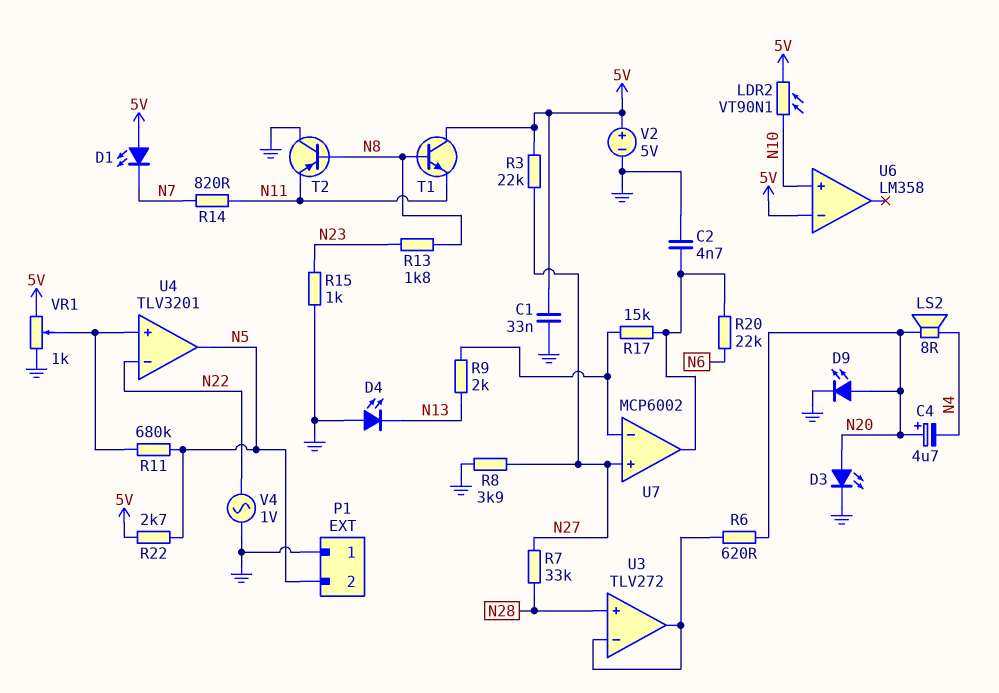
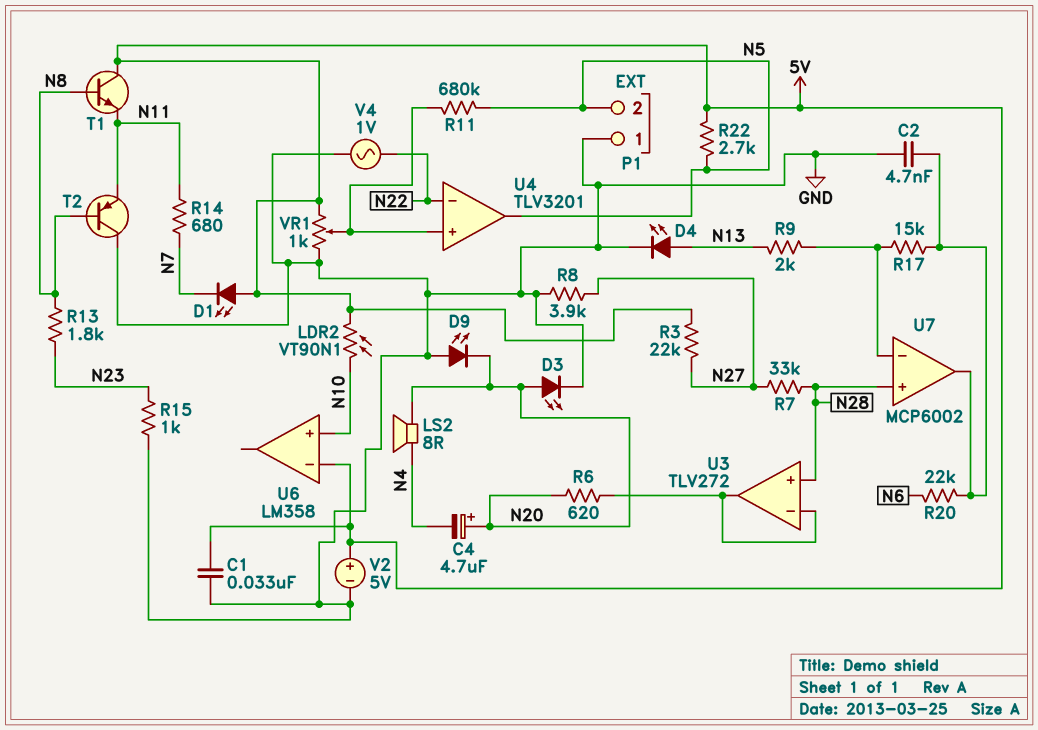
D4: LED (A GND, K N13) -> LED (A N13, K GND)
D9: LED (A N20, K GND) -> LED (A GND, K N20)
R14: 820 (N7, N11) -> 680 (N7, N11)
U7 pin in+: N27 -> N28

